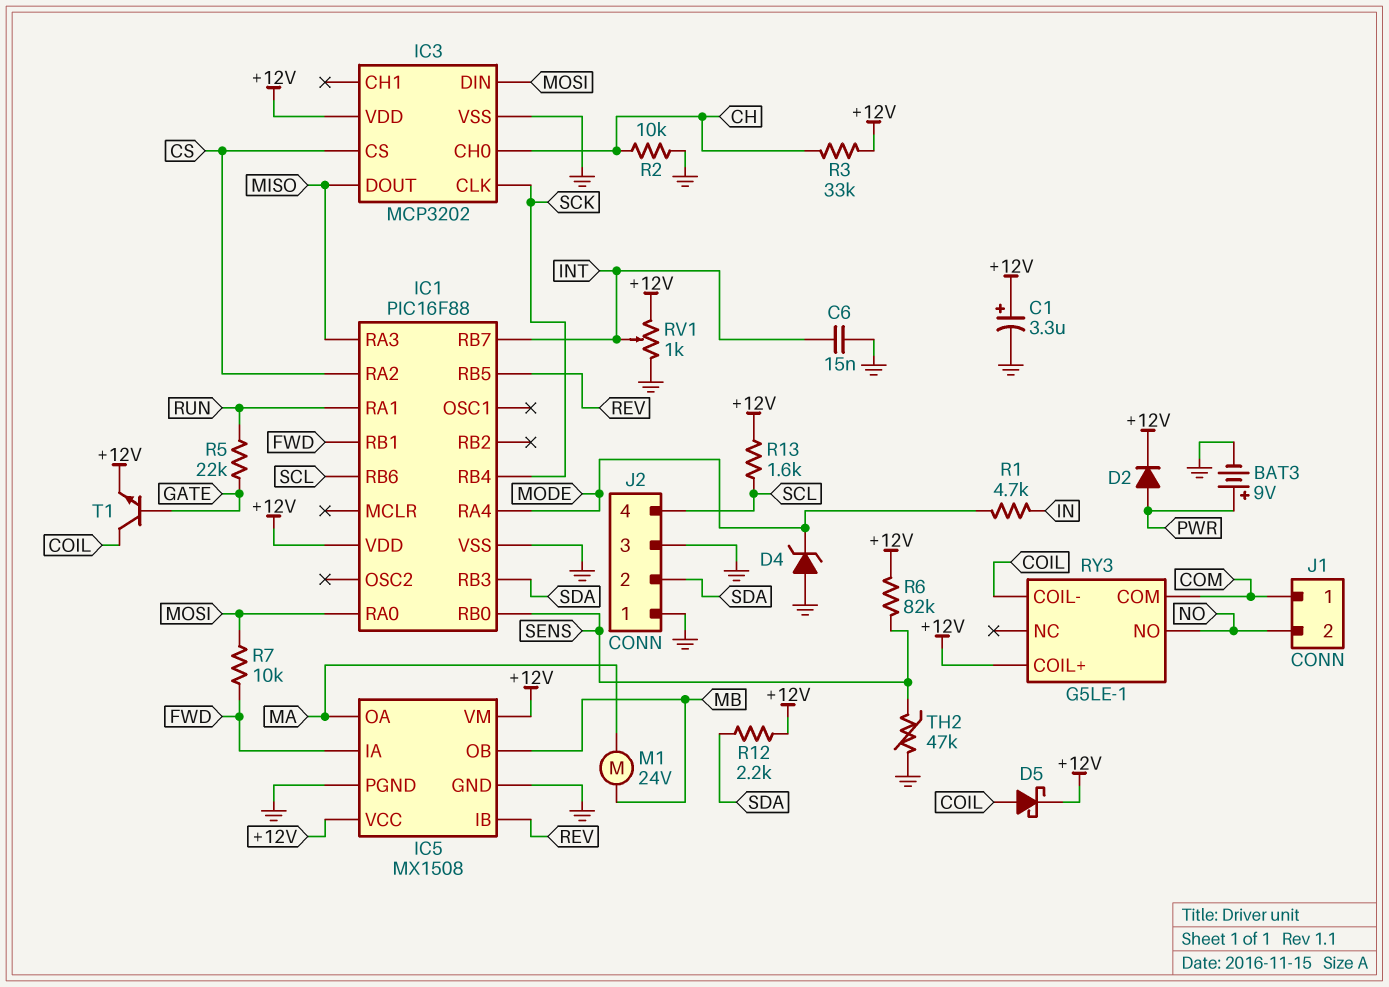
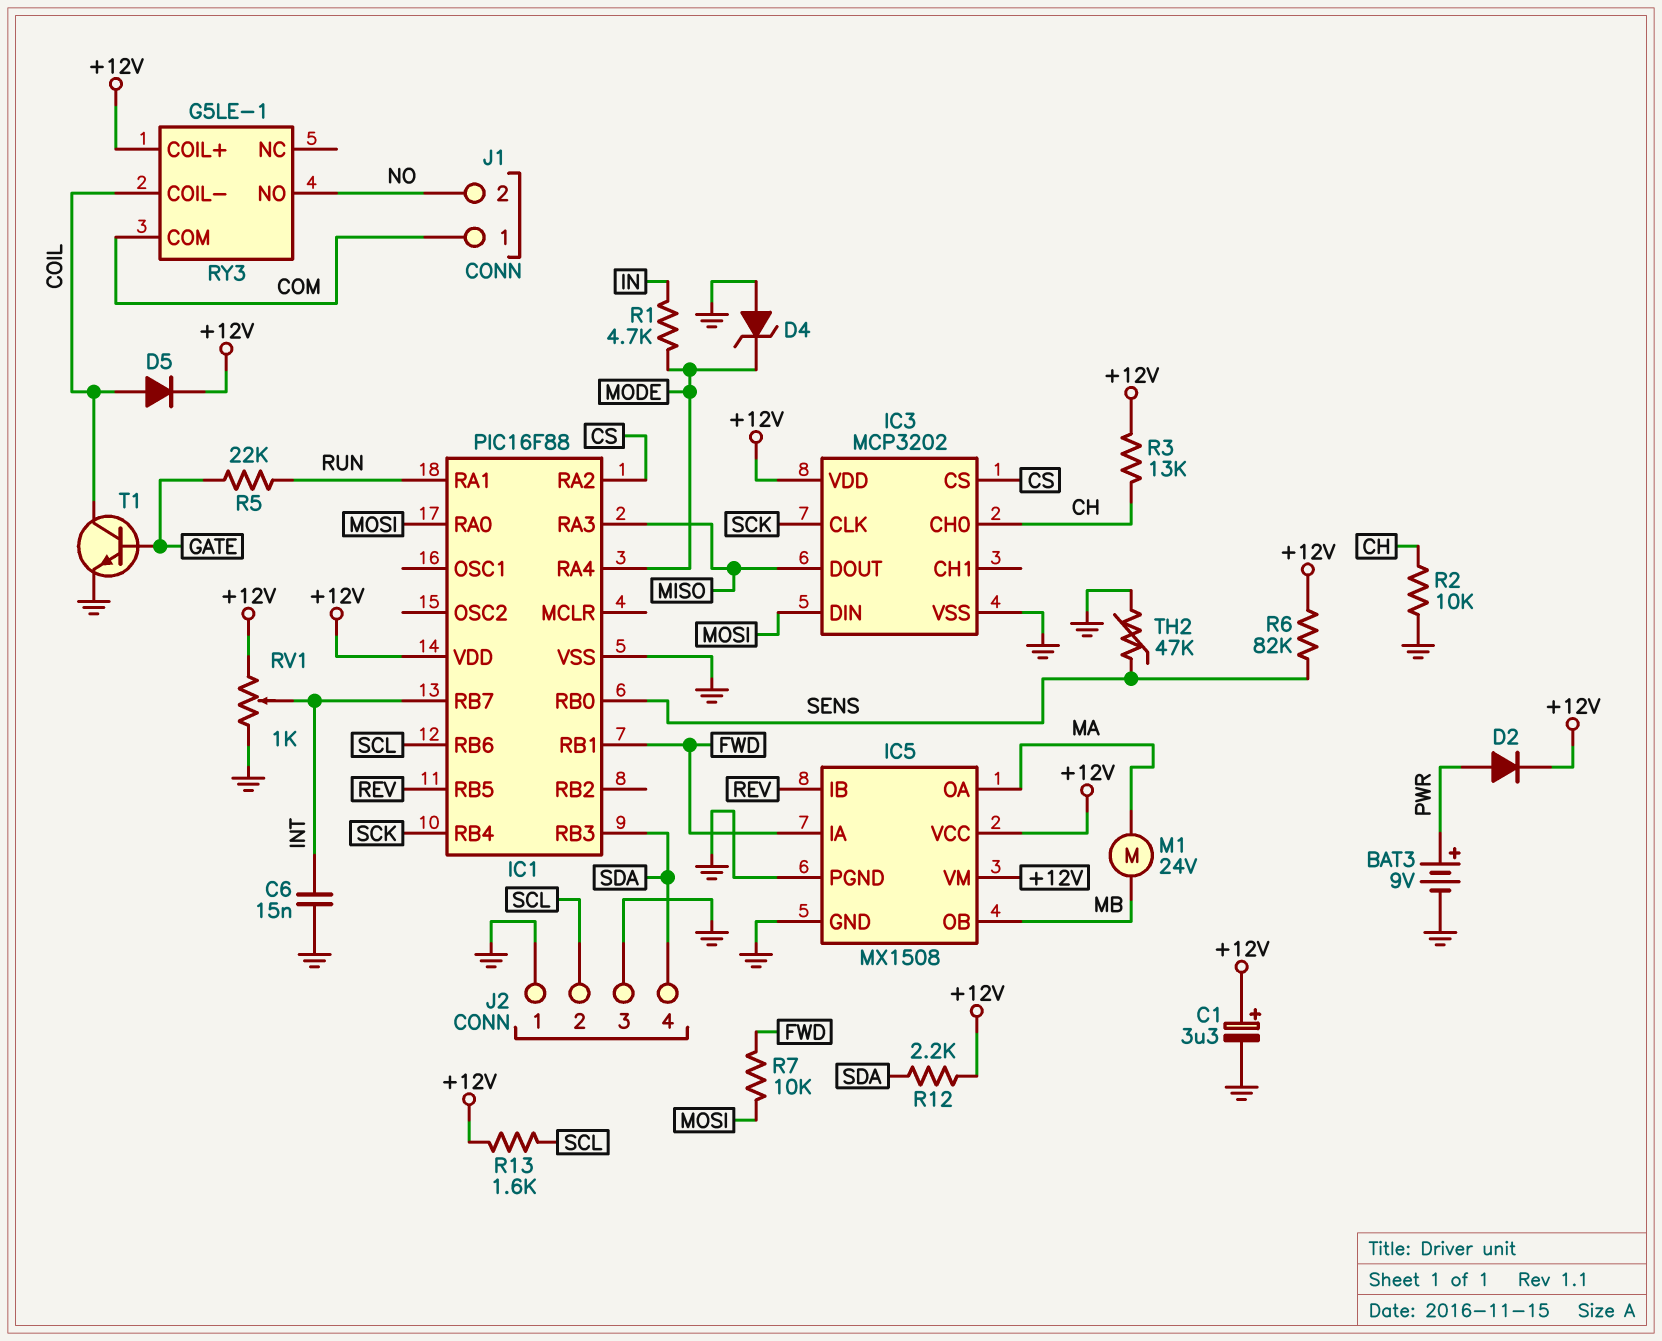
D5: schottky (A COIL, K +12V) -> diode (A COIL, K +12V)
J2 pin 2: SDA -> SCL
J2 pin 4: SCL -> SDA
R3: 33k (+12V, CH) -> 13k (+12V, CH)
T1: NPN (B GATE, C COIL, E +12V) -> NPN (B GATE, C COIL, E GND)

